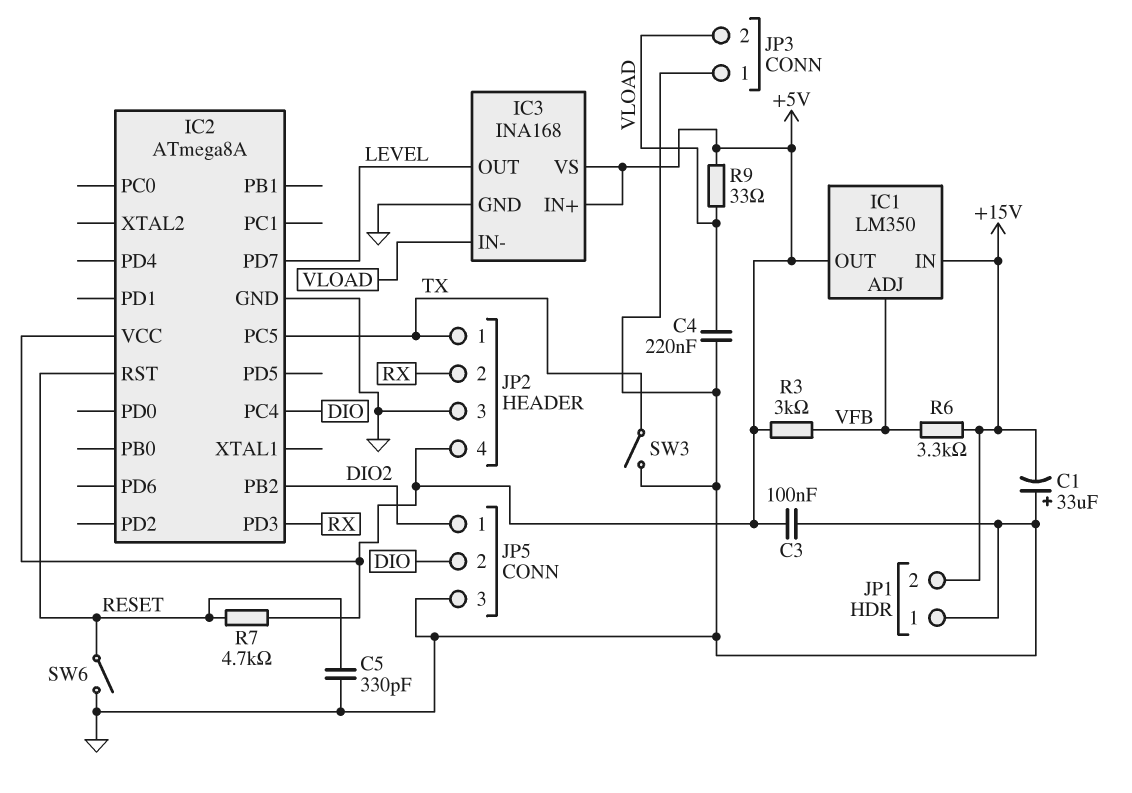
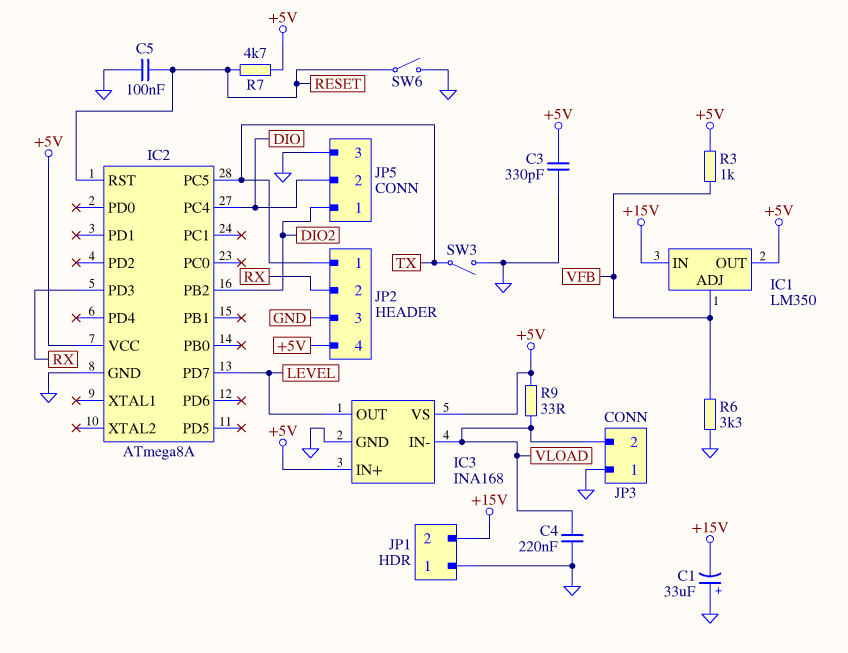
C3: 100nF (+5V, GND) -> 330pF (+5V, GND)
C5: 330pF (GND, RESET) -> 100nF (GND, RESET)
R3: 3k (+5V, VFB) -> 1k (+5V, VFB)
R6: 3.3k (+15V, VFB) -> 3.3k (GND, VFB)

